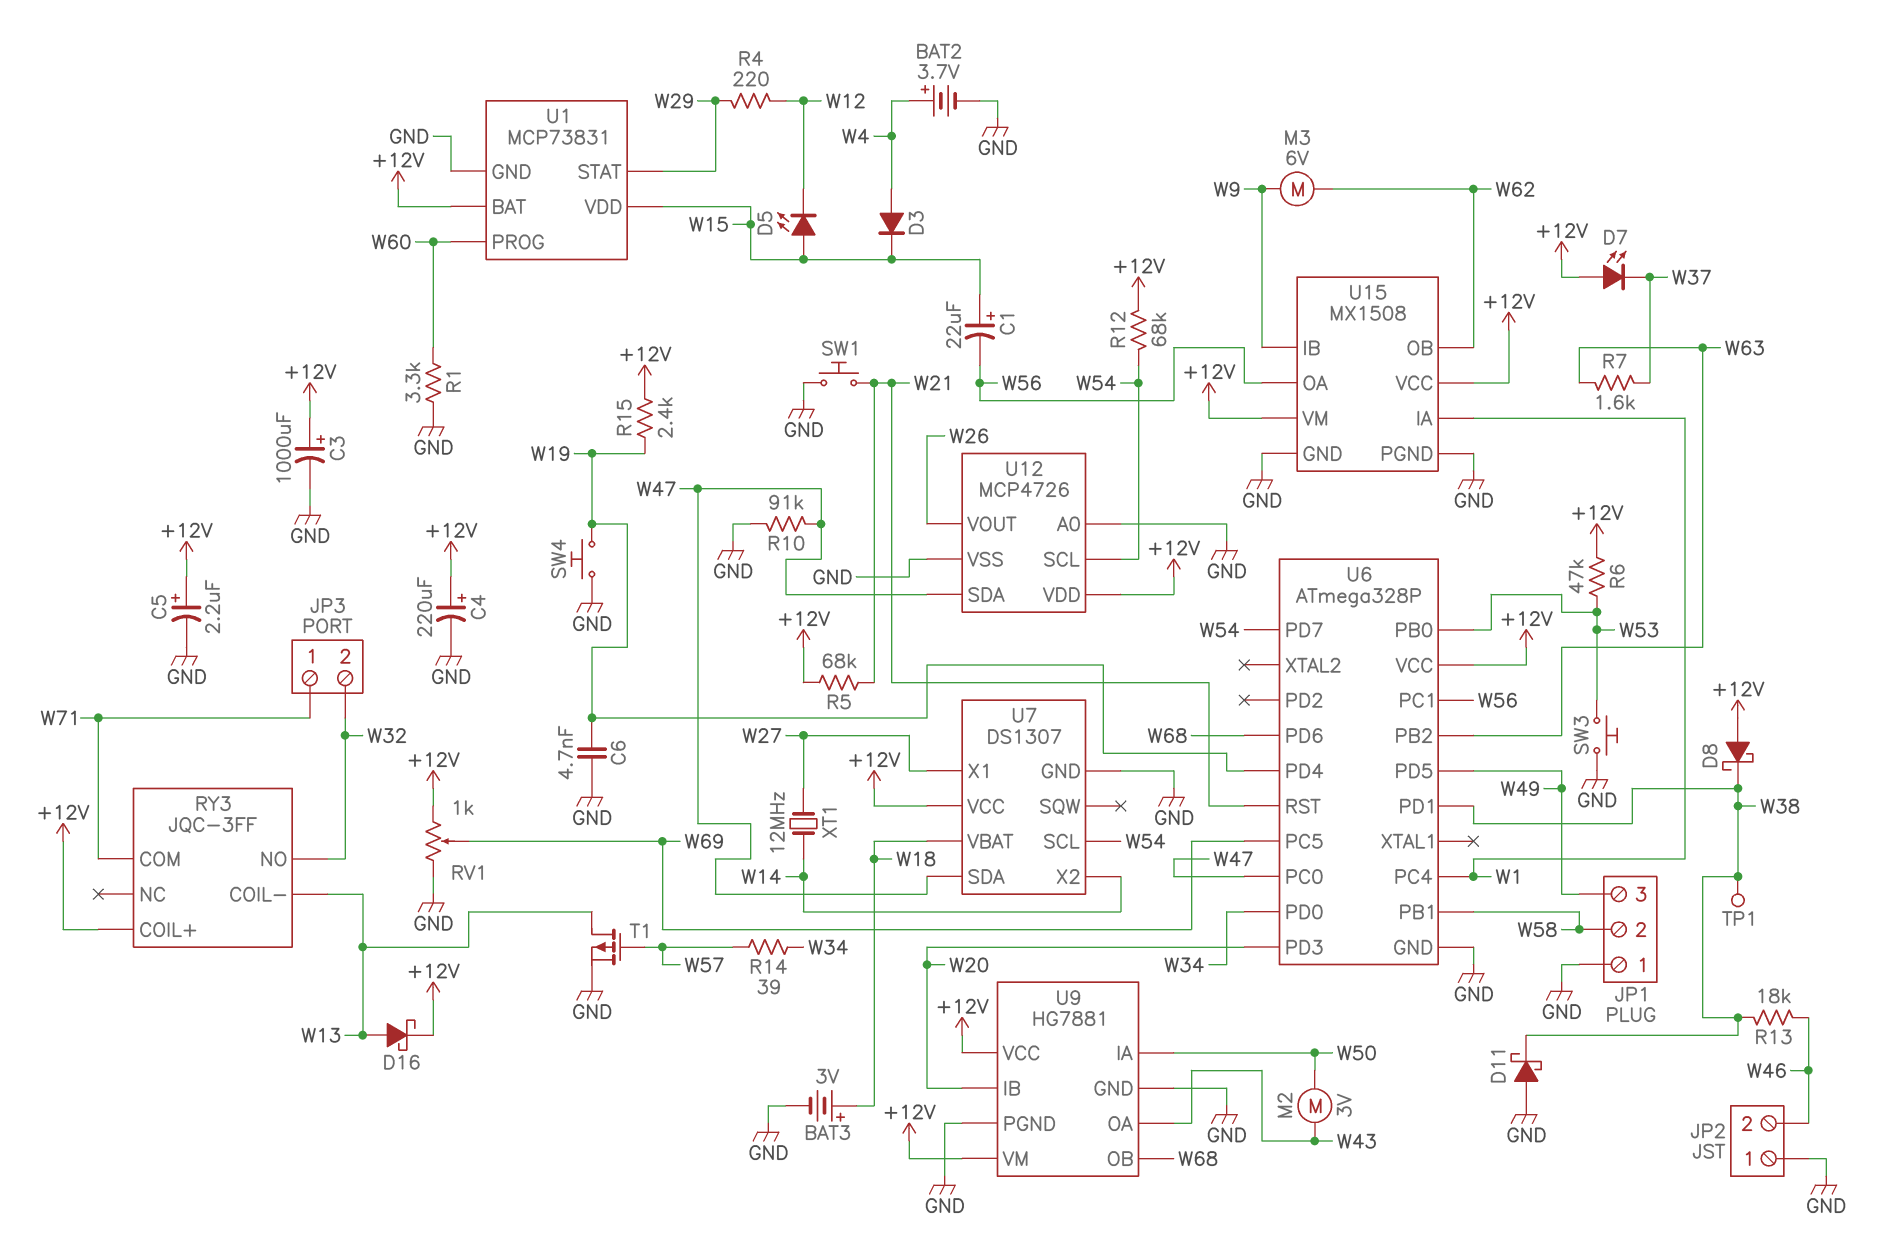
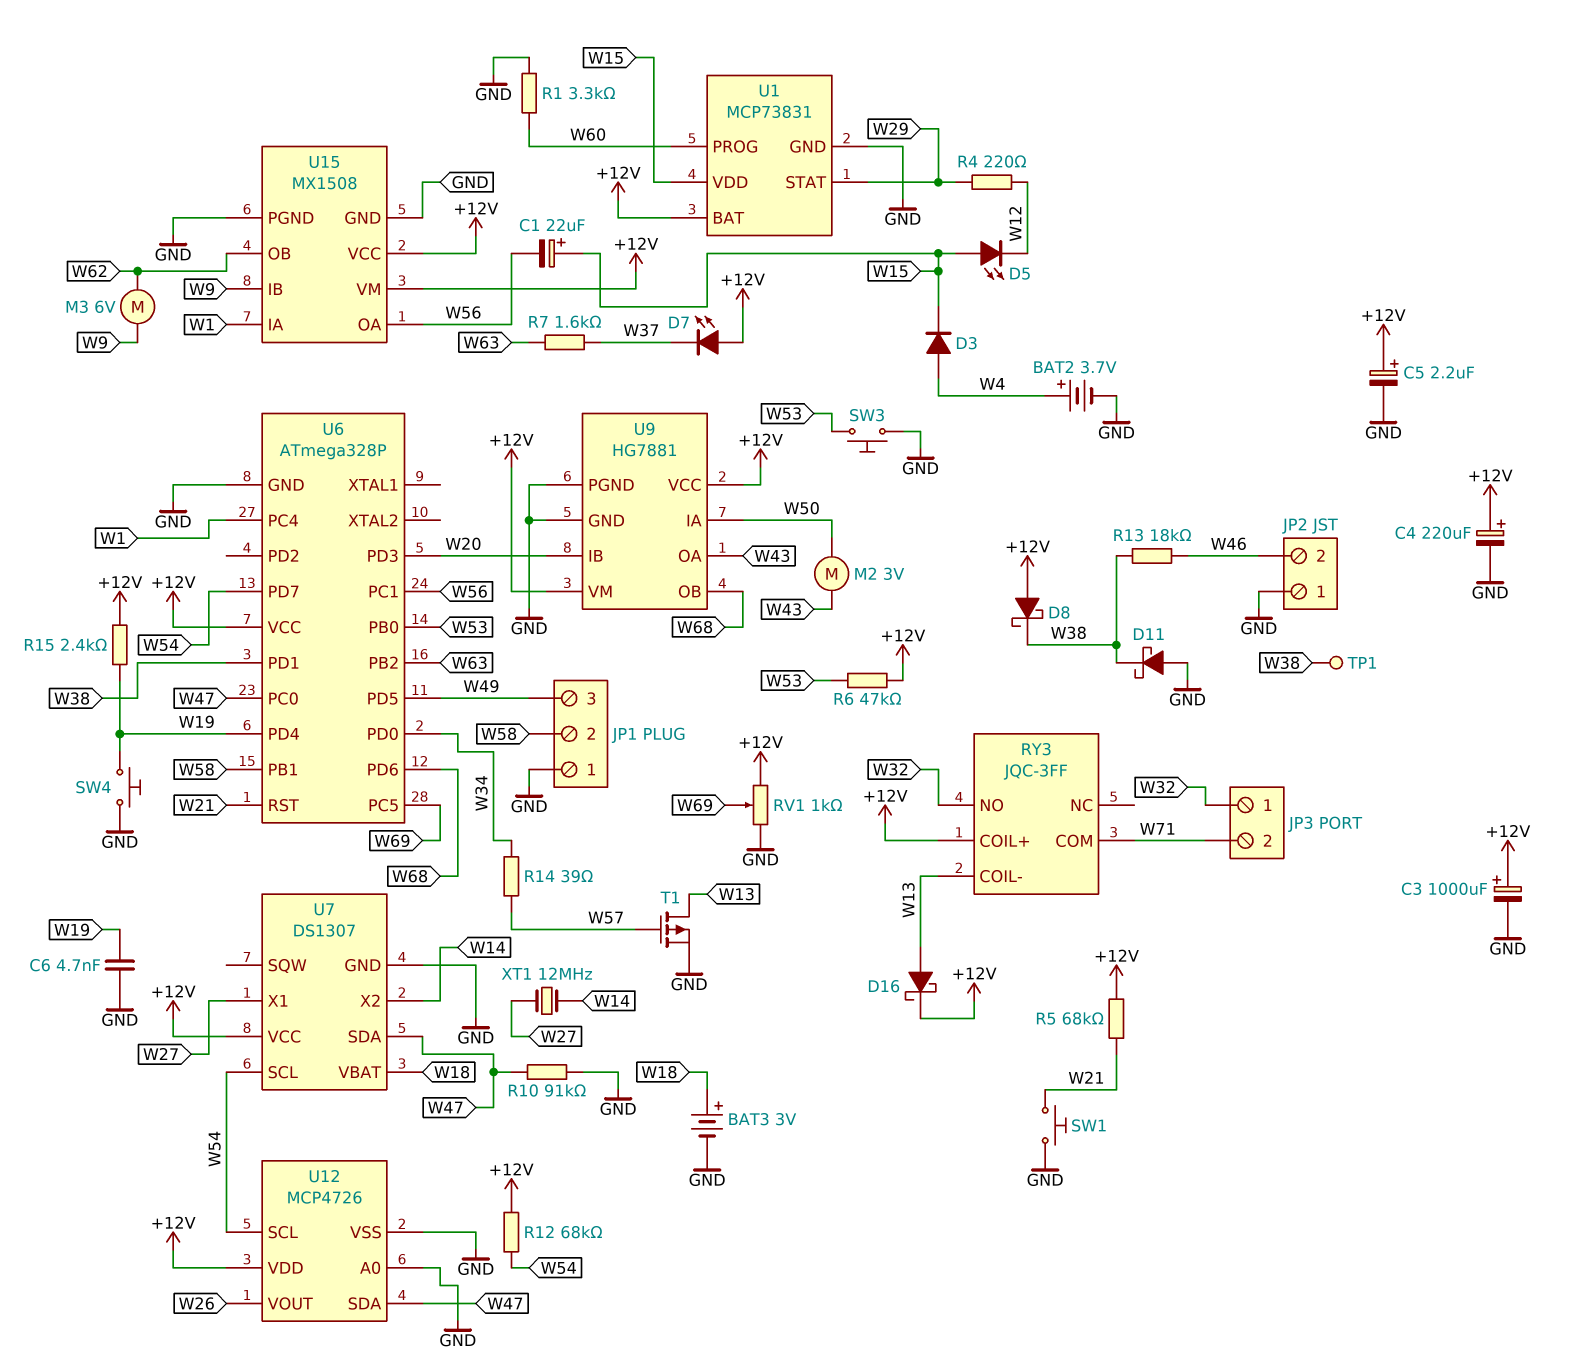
JP3 pin 1: W71 -> W32
JP3 pin 2: W32 -> W71

